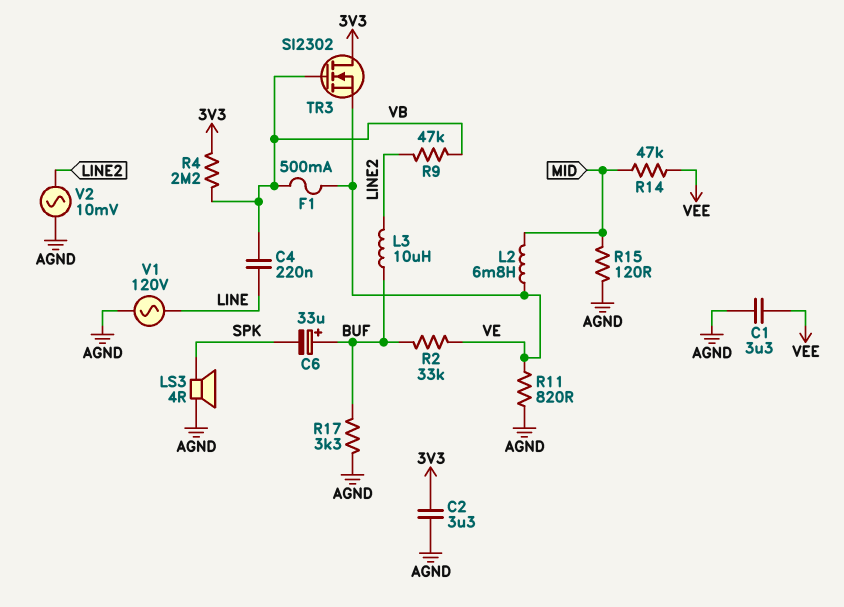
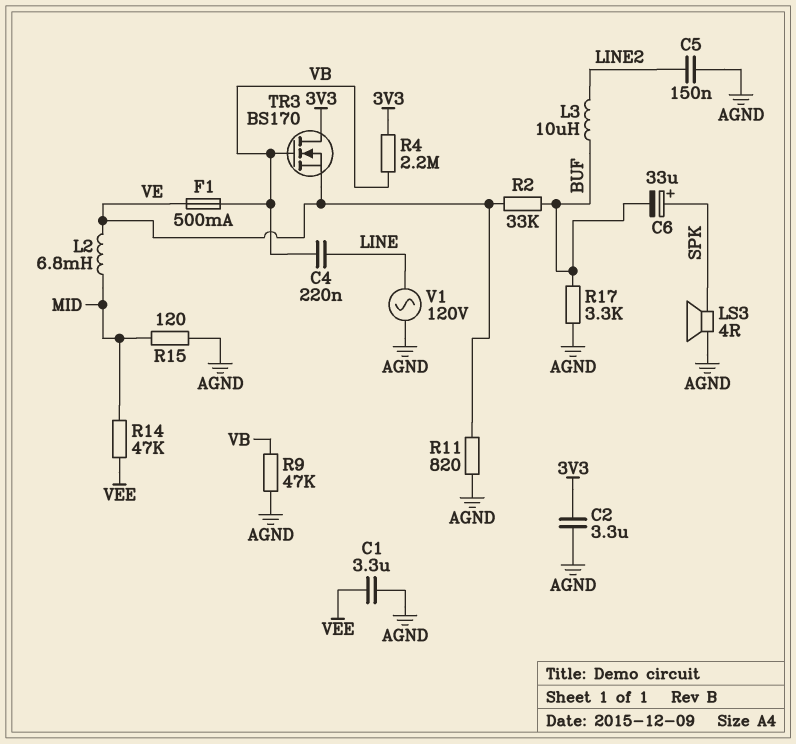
C5: none -> 150nF (AGND, LINE2)
C6: 33uF (plus BUF, minus SPK) -> 33uF (plus SPK, minus BUF)
R9: 47k (LINE2, VB) -> 47k (AGND, VB)
TR3: NMOS SI2302 (G VB, D 3V3, S VE) -> NMOS BS170 (G VB, D 3V3, S VE)
V2: AC 10mV (AGND, LINE2) -> none

